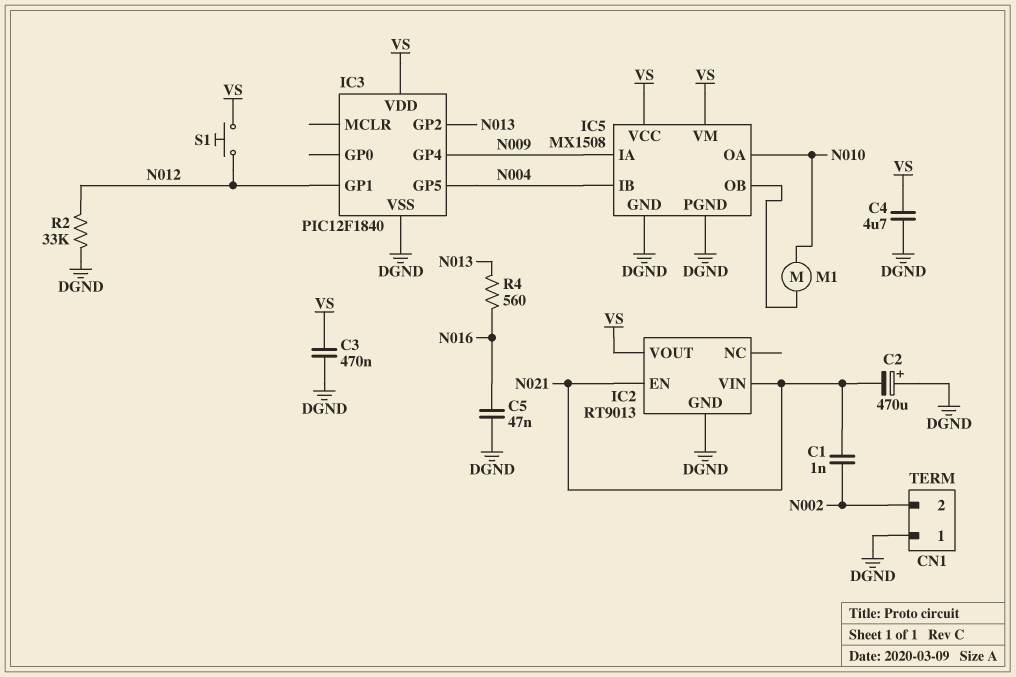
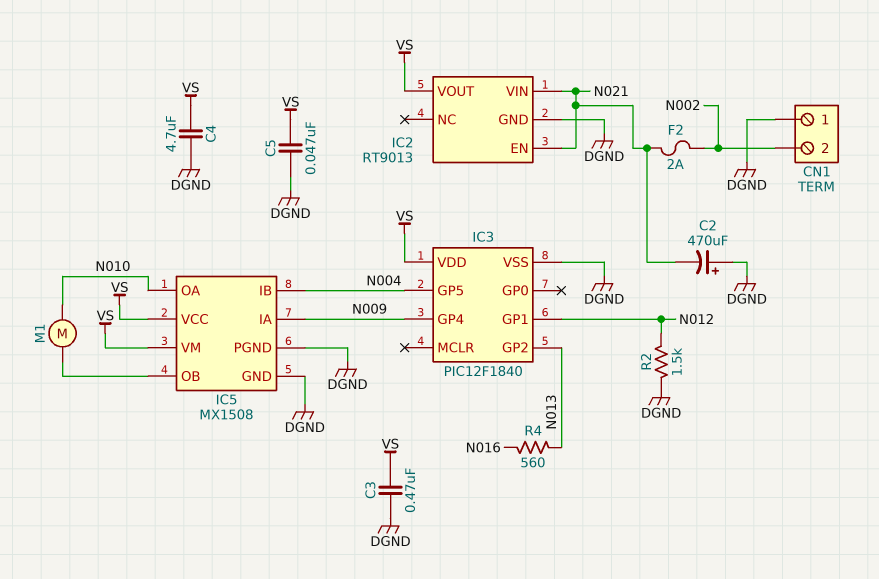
C1: 1nF (N002, N021) -> none
C5: 47nF (DGND, N016) -> 47nF (DGND, VS)
F2: none -> 2A (N002, N021)
R2: 33k (DGND, N012) -> 1.5k (DGND, N012)
S1: button (N012, VS) -> none

